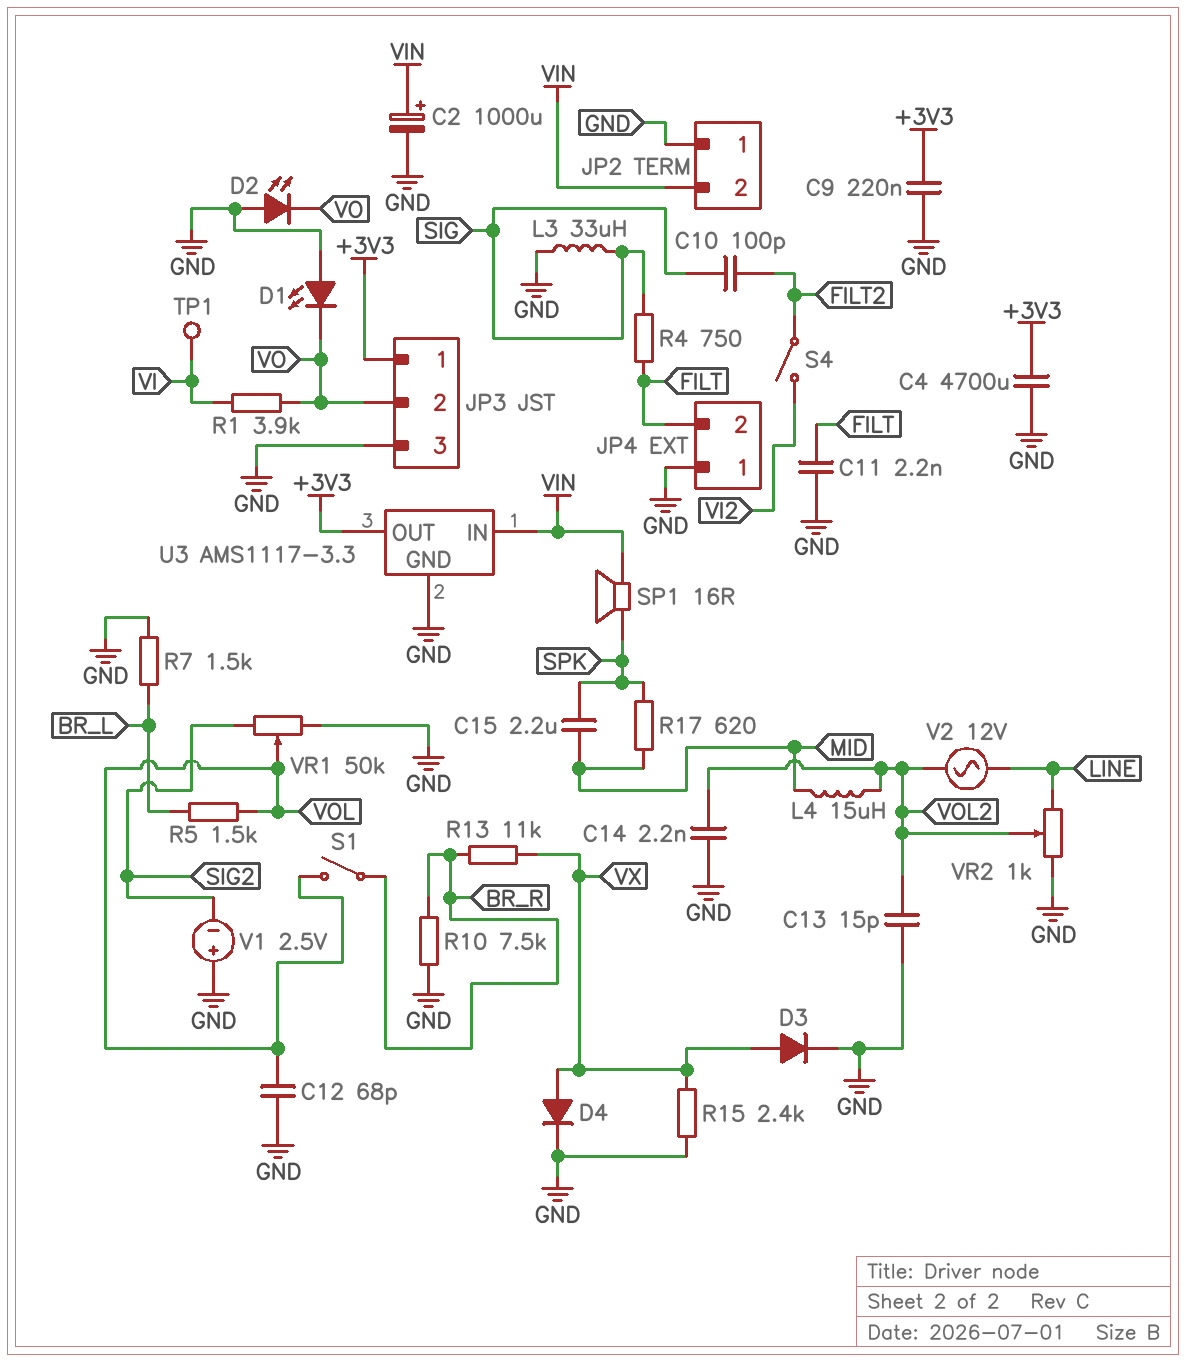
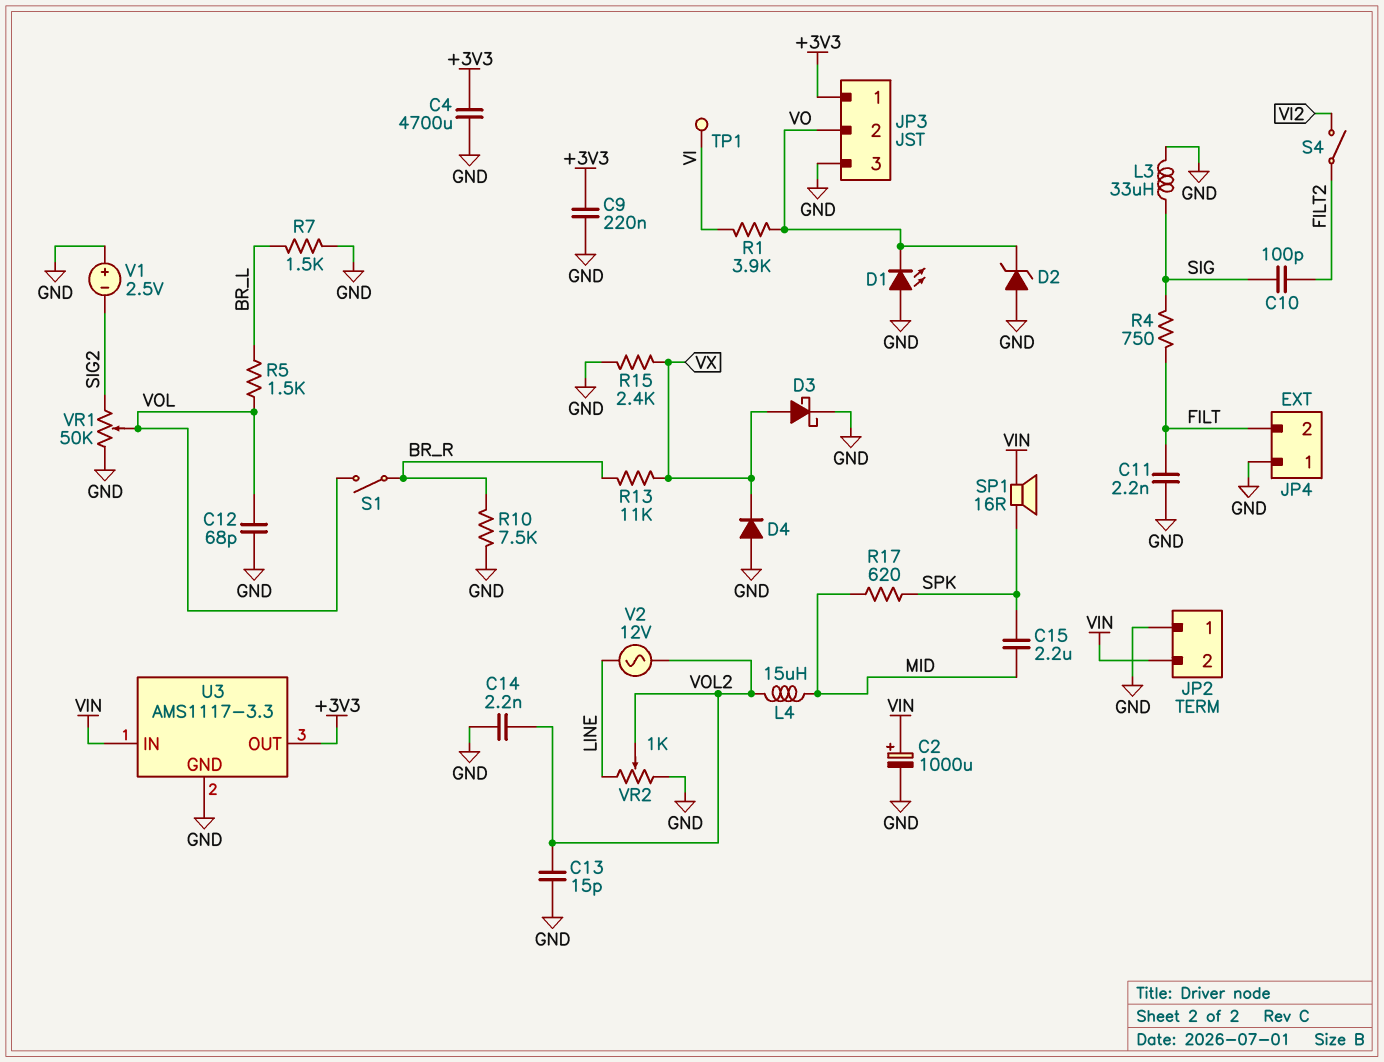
D2: LED (A GND, K VO) -> zener (A GND, K VO)
D3: diode (A VX, K GND) -> schottky (A VX, K GND)
D4: diode (A VX, K GND) -> diode (A GND, K VX)

